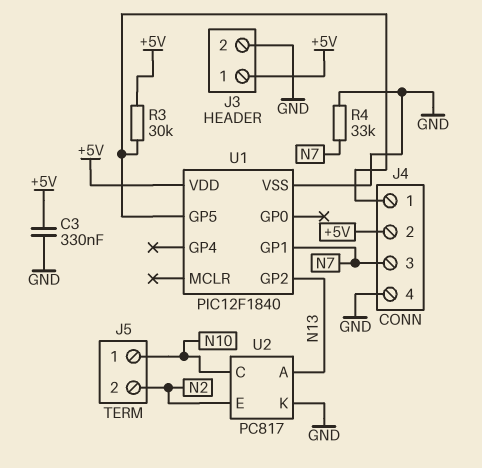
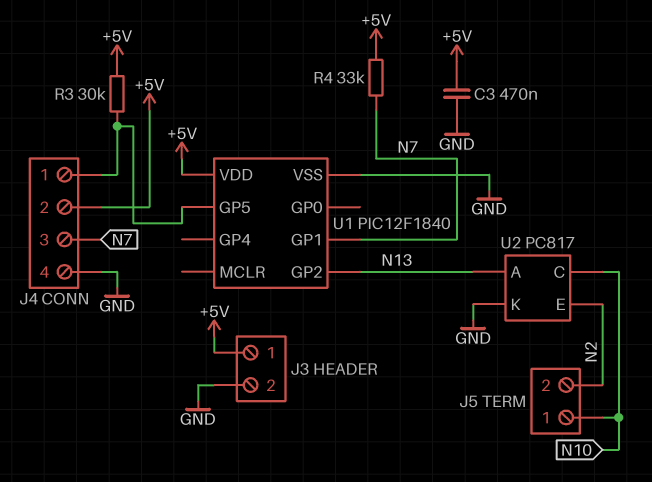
C3: 330nF (+5V, GND) -> 470nF (+5V, GND)
R4: 33k (GND, N7) -> 33k (+5V, N7)

